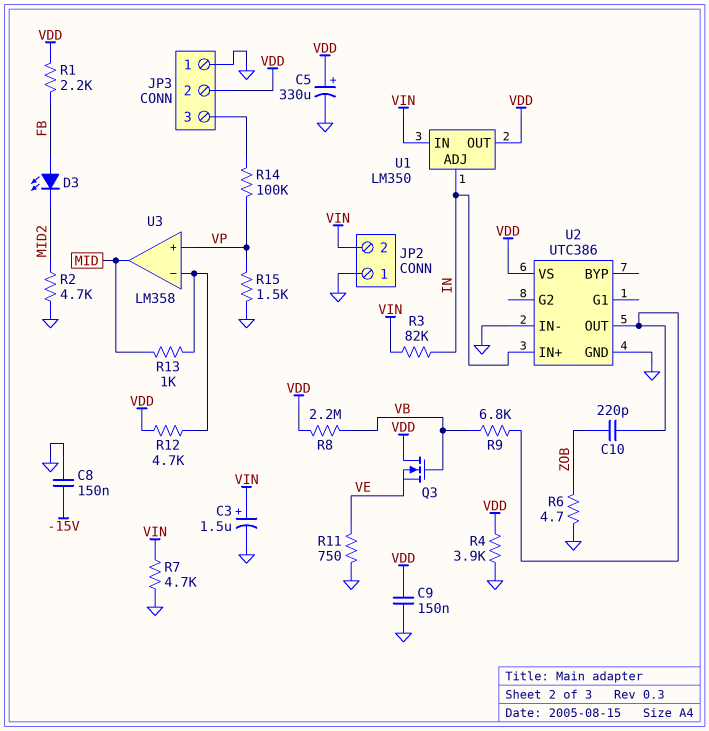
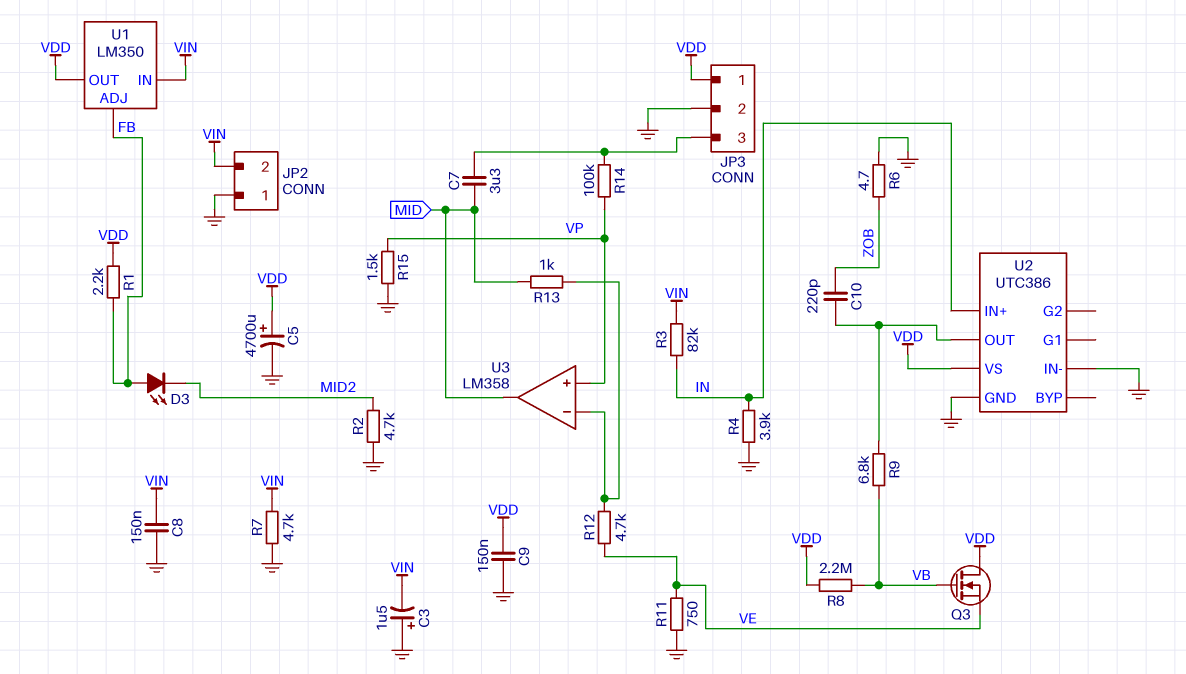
C3: 1.5uF (plus VIN, minus GND) -> 1.5uF (plus GND, minus VIN)
C5: 330uF (plus VDD, minus GND) -> 4700uF (plus VDD, minus GND)
C7: none -> 3.3uF (JP3/3, MID)
C8: 150nF (-15V, GND) -> 150nF (GND, VIN)
JP3 pin 1: GND -> VDD
JP3 pin 2: VDD -> GND
R4: 3.9k (GND, VDD) -> 3.9k (GND, IN)
R12: 4.7k (U3/in-, VDD) -> 4.7k (U3/in-, VE)
U1 pin ADJ: IN -> FB

